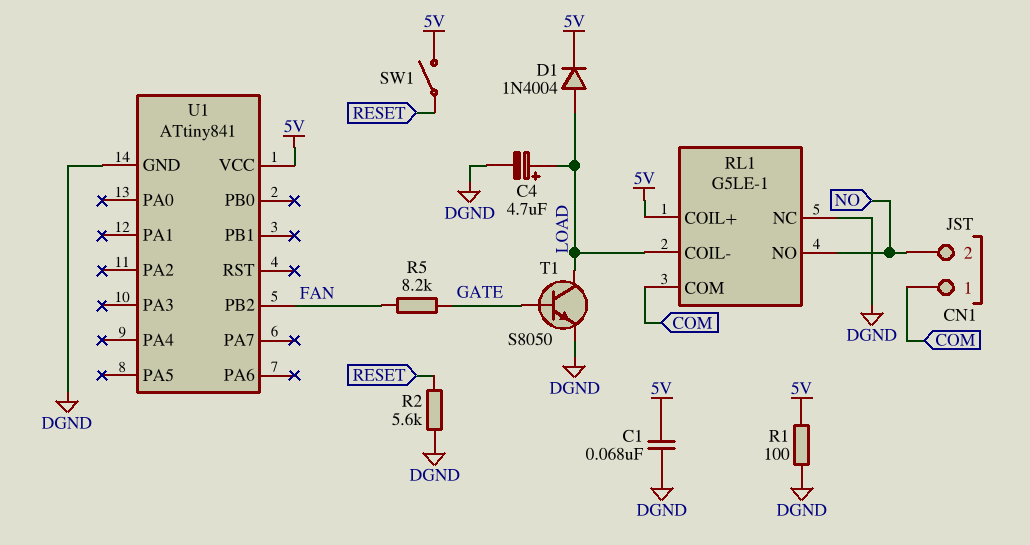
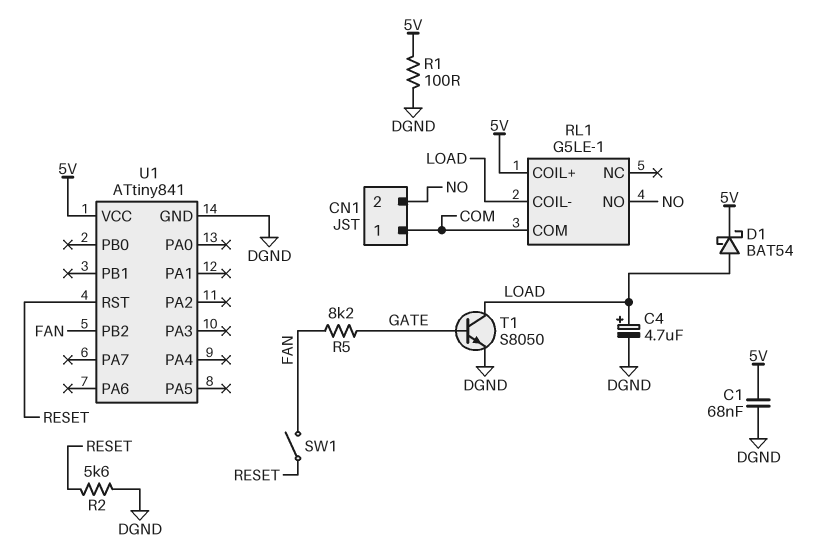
D1: diode 1N4004 (A LOAD, K 5V) -> schottky BAT54 (A LOAD, K 5V)
RL1 pin NC: DGND -> none
SW1: switch (5V, RESET) -> switch (FAN, RESET)
U1 pin RST: none -> RESET

